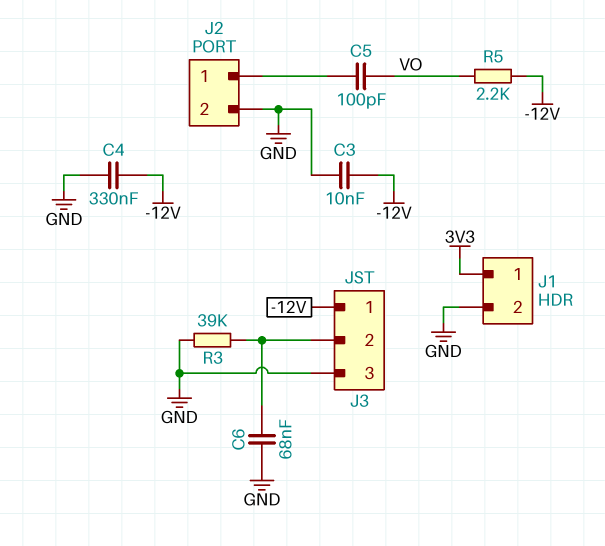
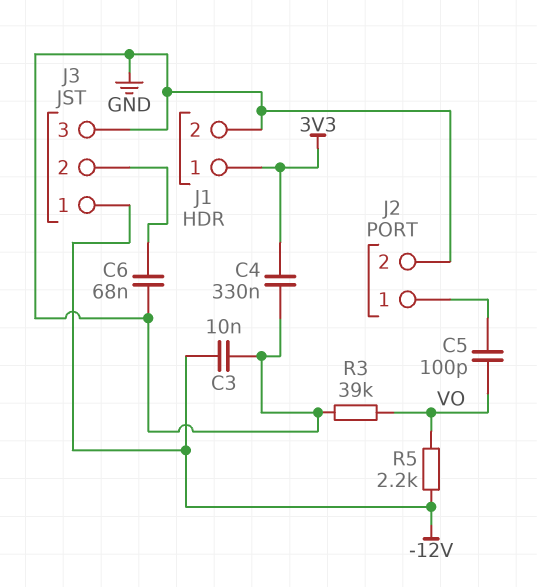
C4: 330nF (-12V, GND) -> 330nF (3V3, GND)
R3: 39k (GND, J3/2) -> 39k (GND, VO)

